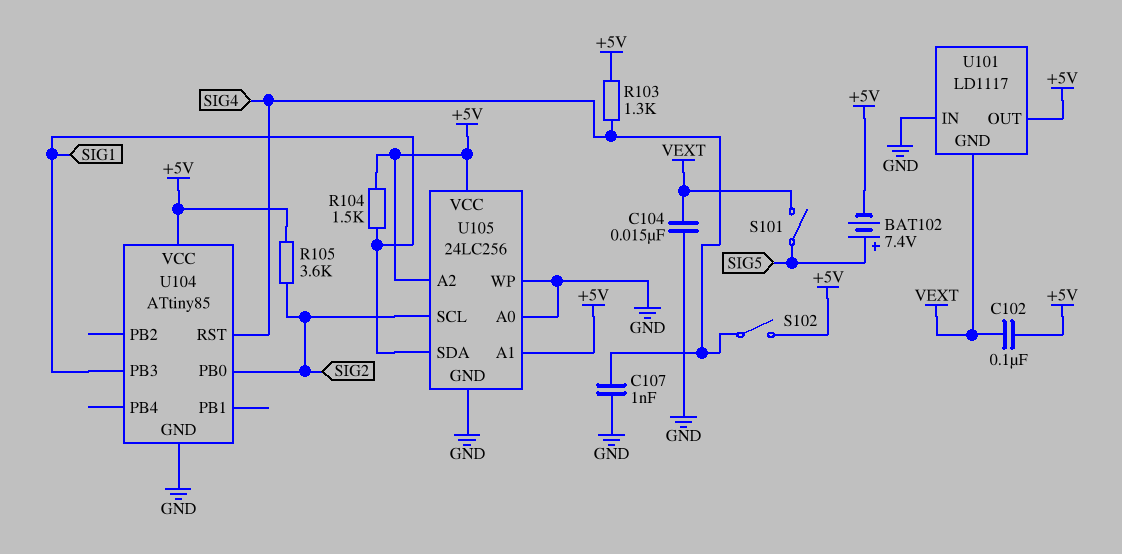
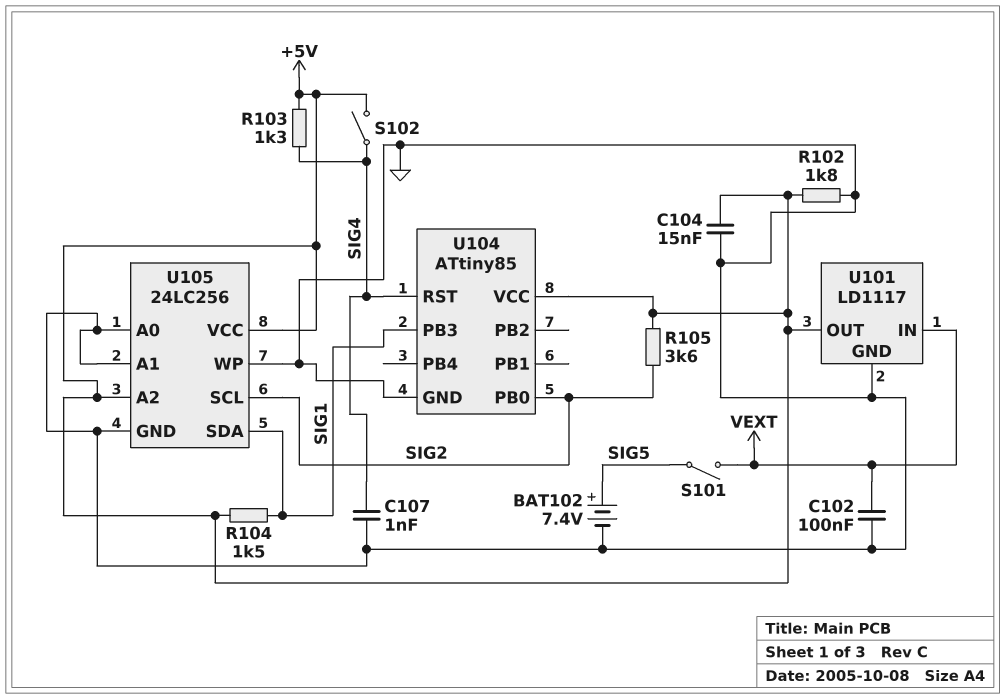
BAT102: 7.4V (plus SIG5, minus +5V) -> 7.4V (plus SIG5, minus GND)
C102: 100nF (+5V, VEXT) -> 100nF (GND, VEXT)
C104: 15nF (GND, VEXT) -> 15nF (+5V, GND)
R102: none -> 1.8k (+5V, GND)
U101 pin GND: VEXT -> GND
U101 pin IN: GND -> VEXT
U105 pin A1: +5V -> GND

